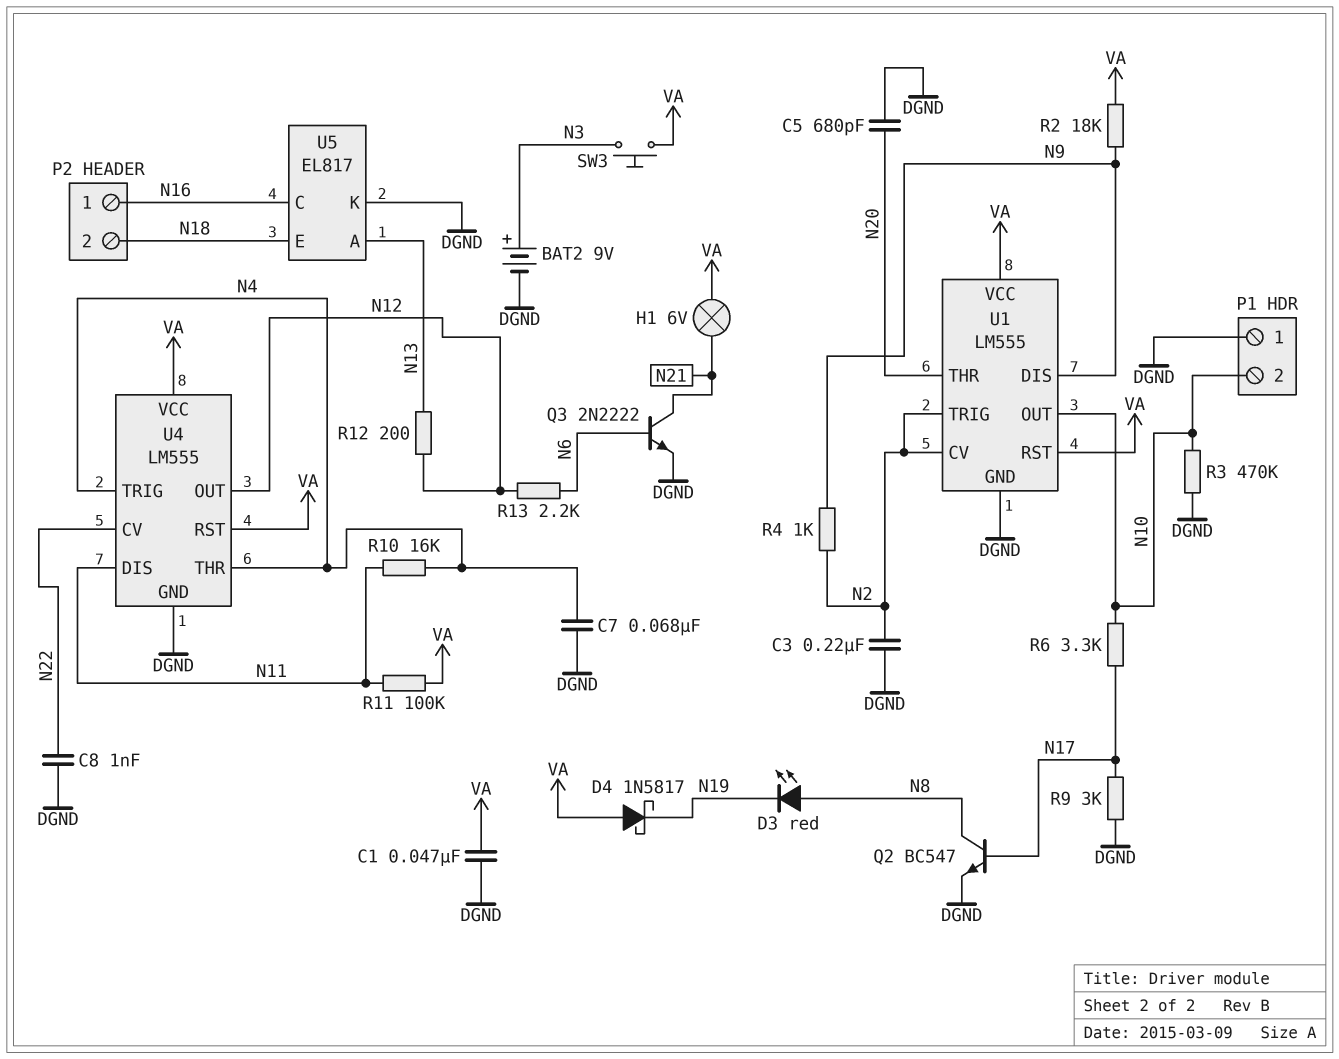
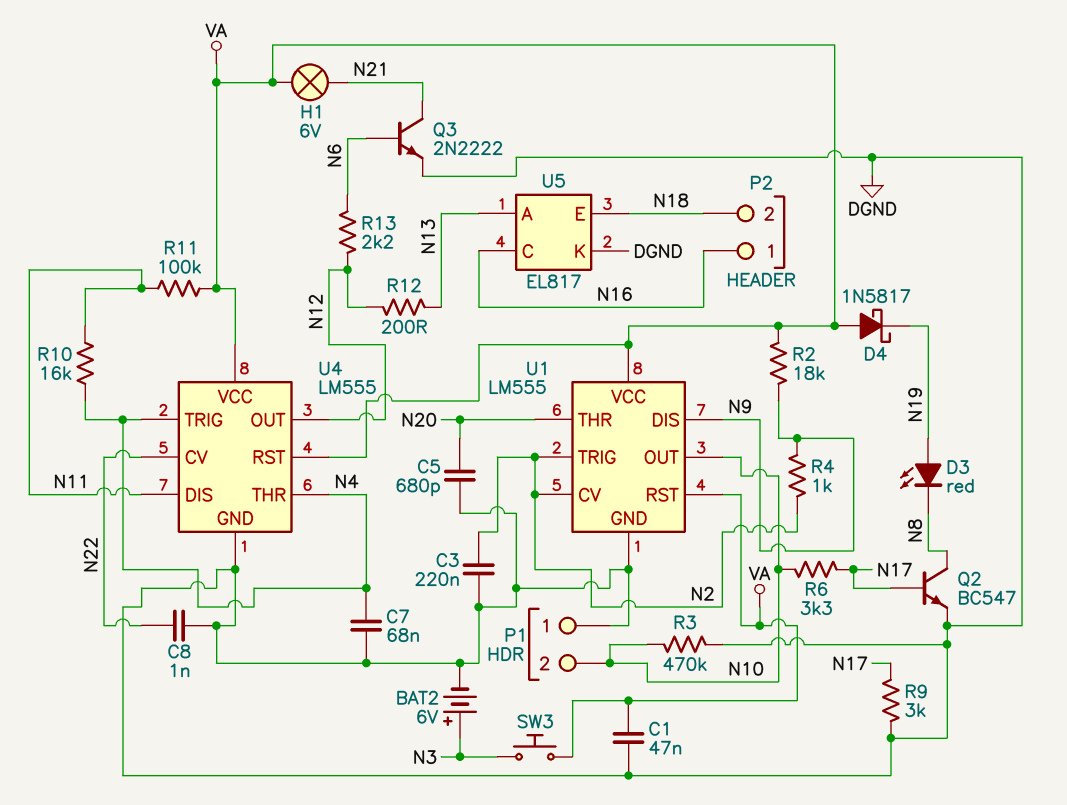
BAT2: 9V (plus N3, minus DGND) -> 6V (plus N3, minus DGND)
D3: LED red (A N8, K N19) -> LED red (A N19, K N8)

